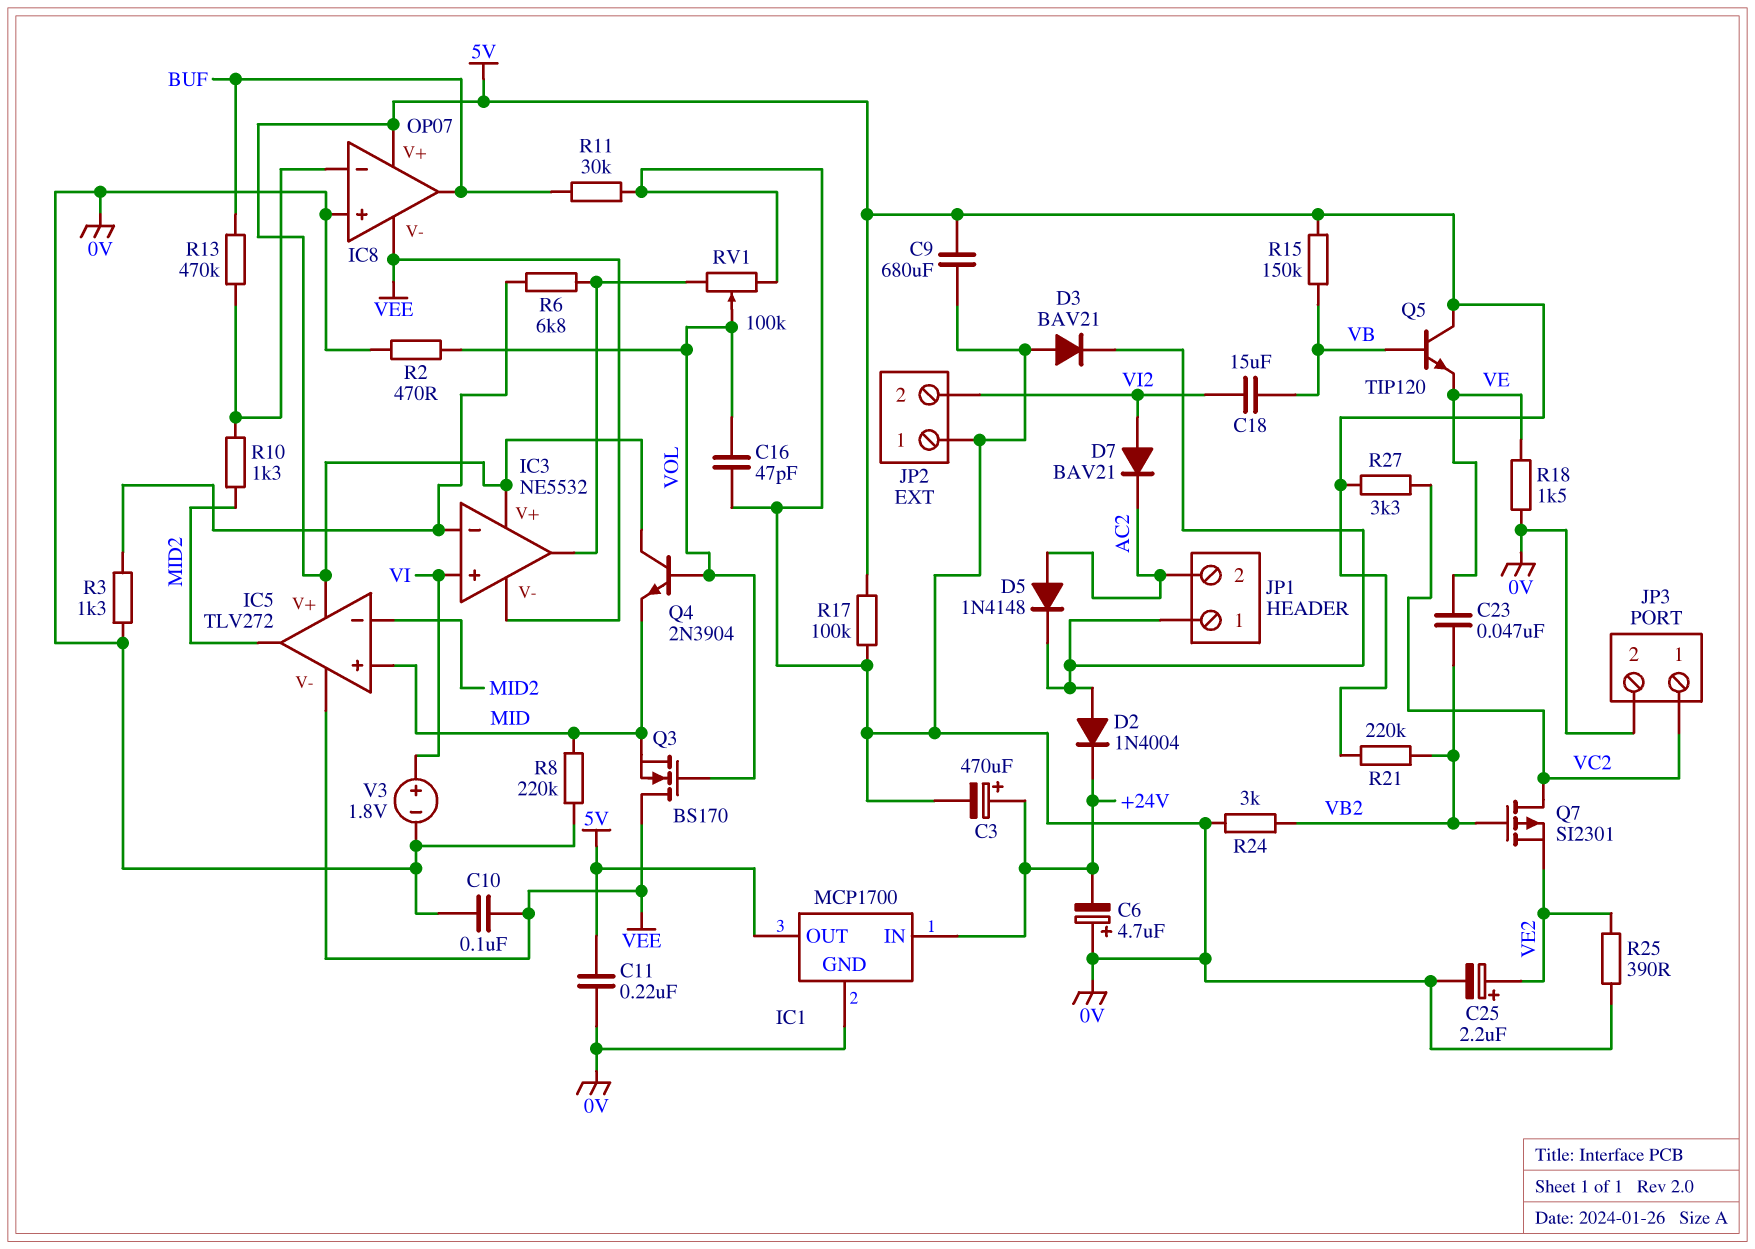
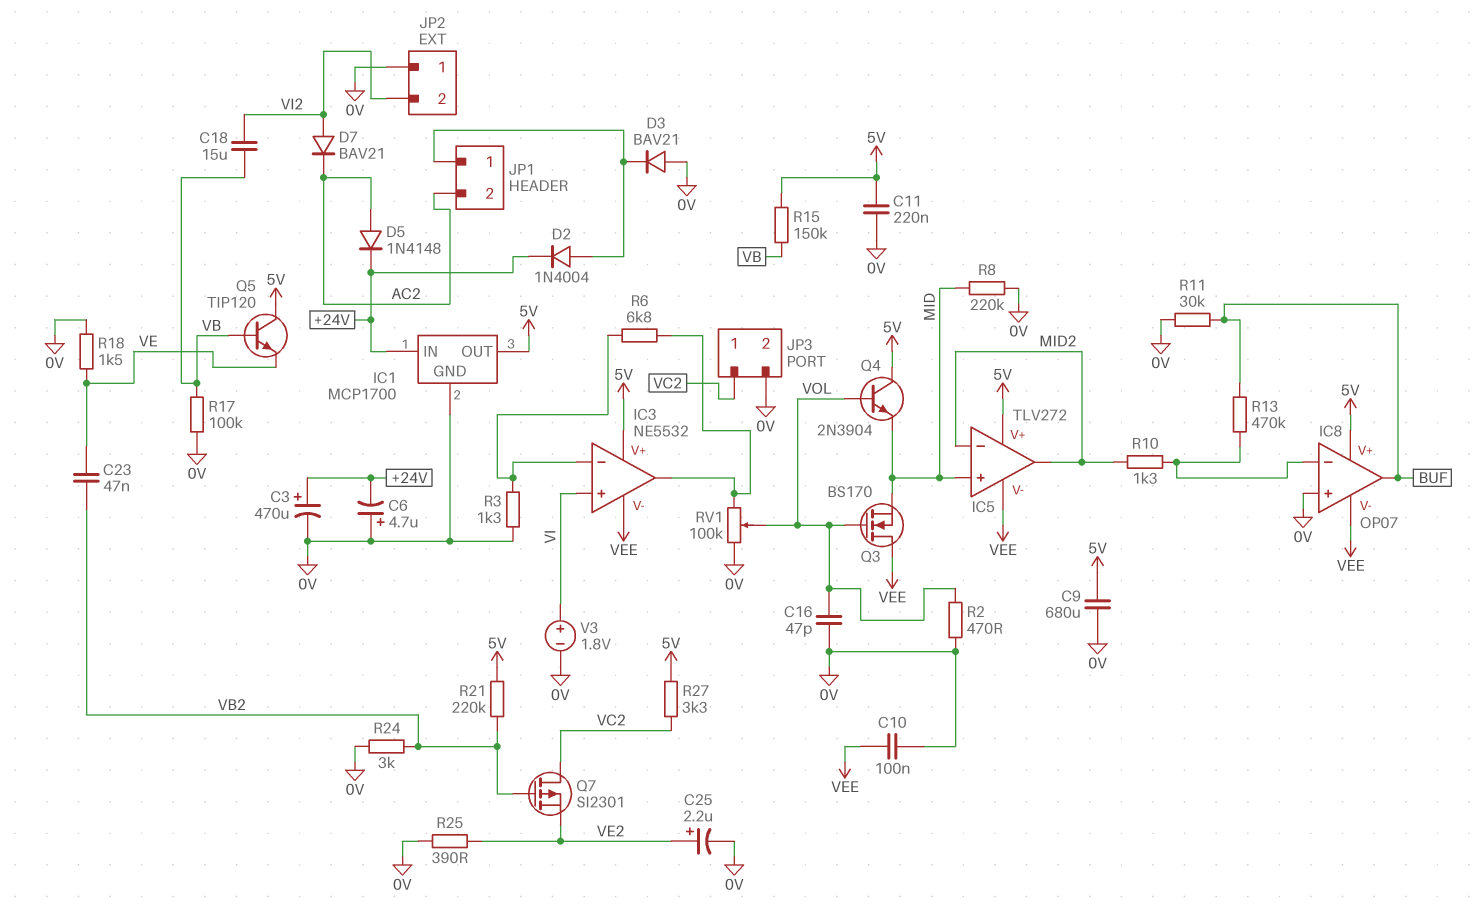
D5: diode 1N4148 (A AC2, K JP1/1) -> diode 1N4148 (A AC2, K +24V)
R17: 100k (0V, 5V) -> 100k (0V, VB)

